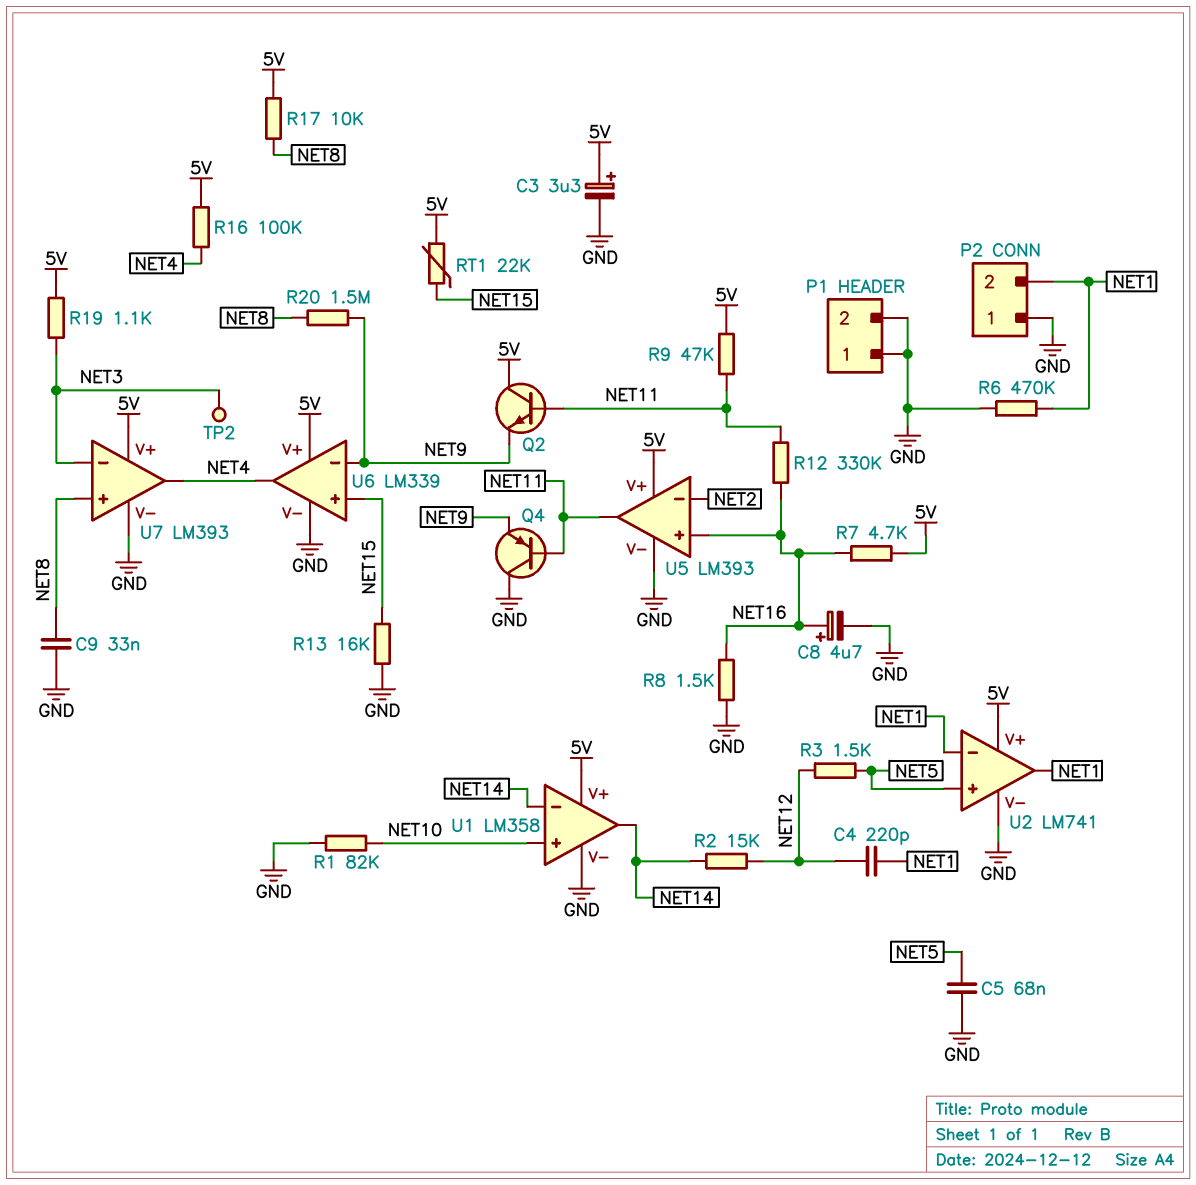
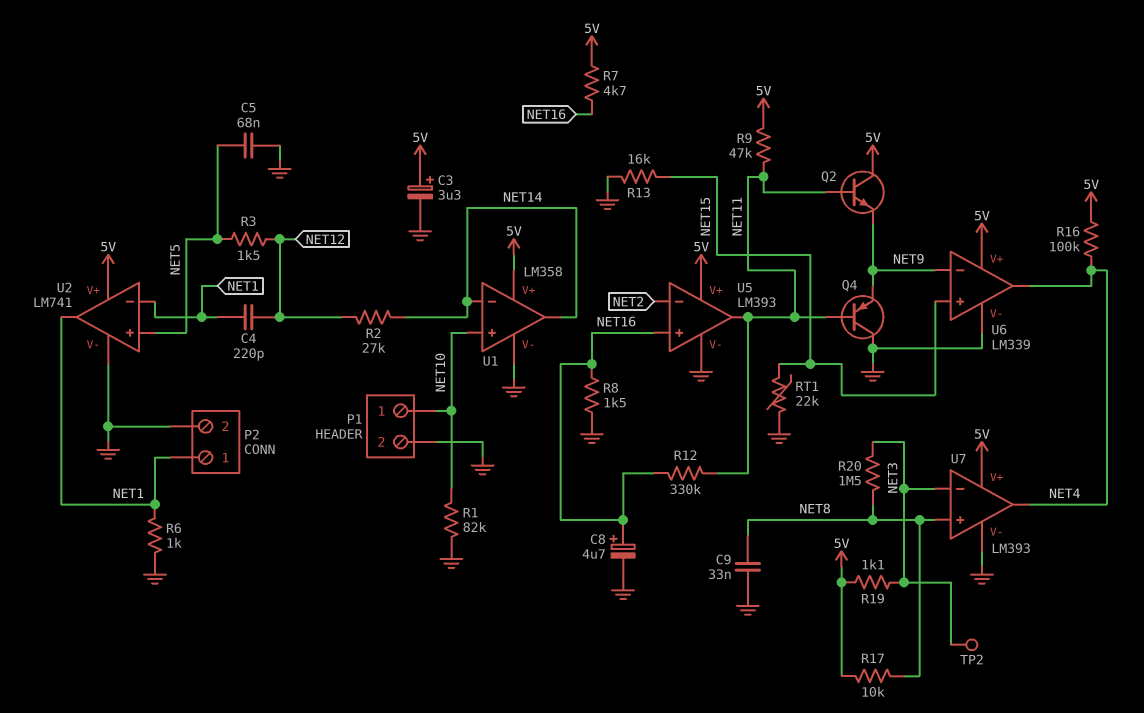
P1 pin 1: GND -> NET10
P2 pin 1: GND -> NET1
P2 pin 2: NET1 -> GND
R2: 15k (NET12, NET14) -> 27k (NET12, NET14)
R6: 470k (GND, NET1) -> 1k (GND, NET1)
R20: 1.5M (NET8, NET9) -> 1.5M (NET3, NET8)
RT1: 22k (5V, NET15) -> 22k (GND, NET15)

